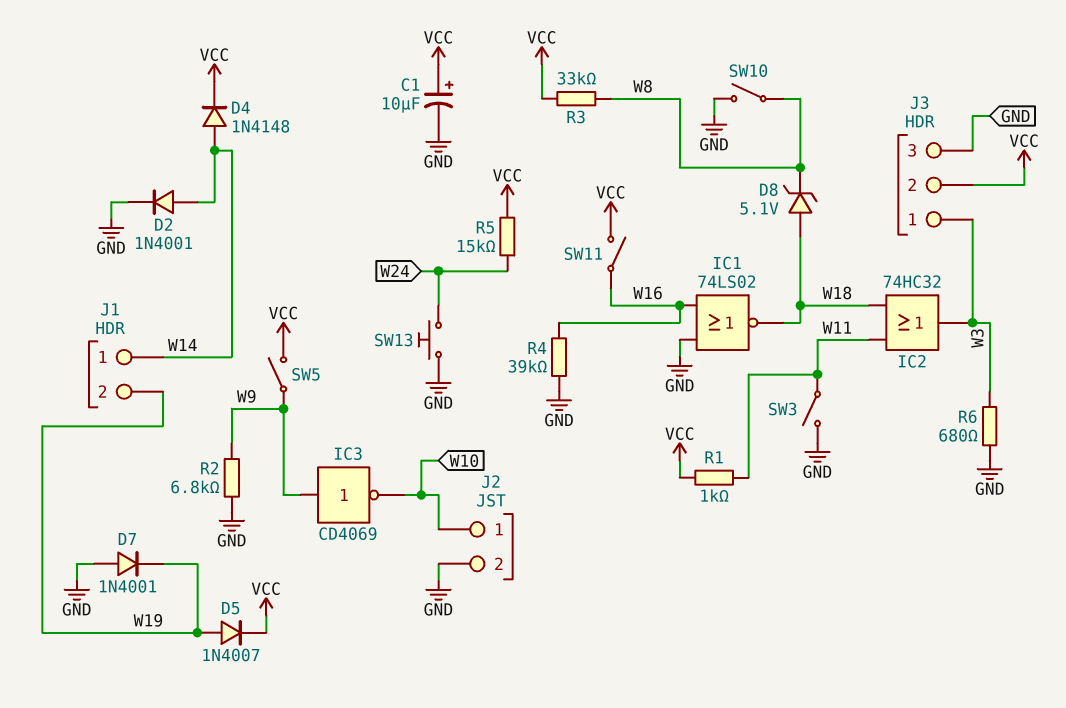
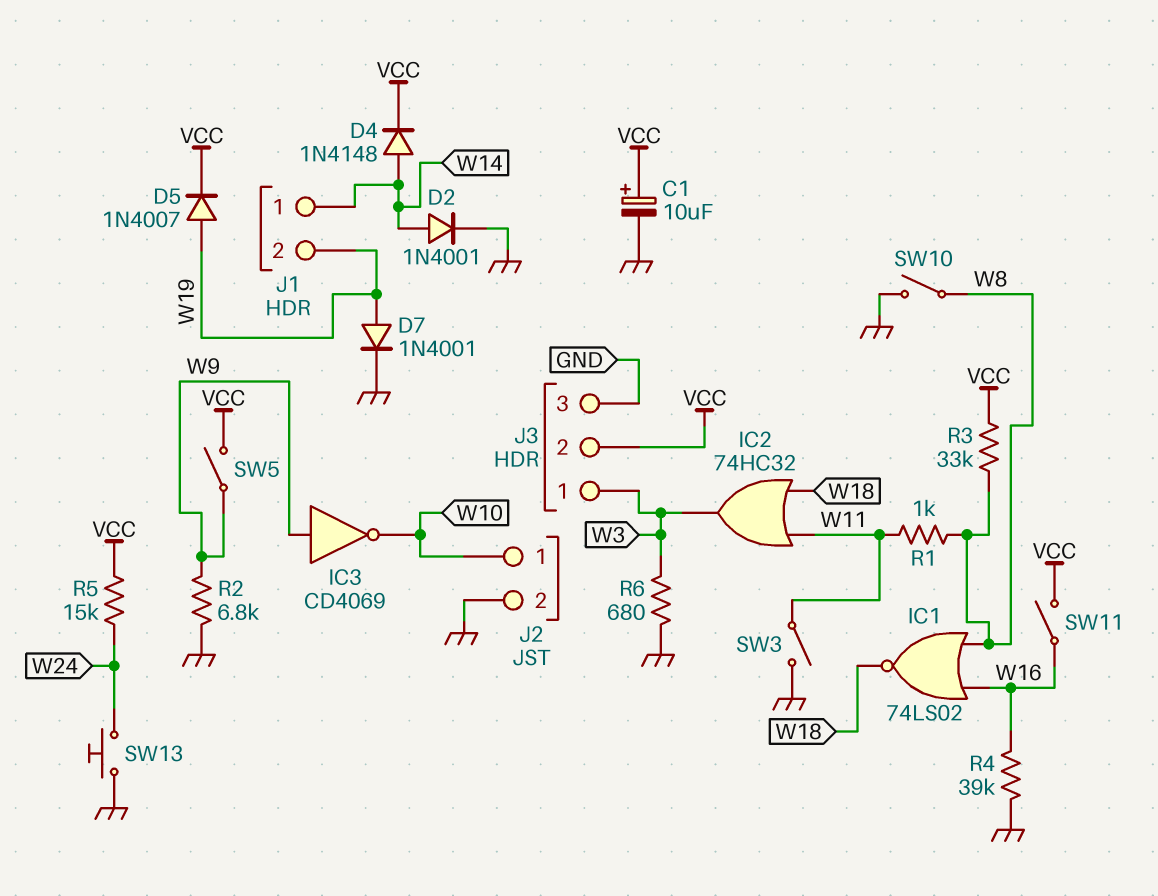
D7: diode 1N4001 (A GND, K W19) -> diode 1N4001 (A W19, K GND)
D8: zener 5.1V (A W18, K W8) -> none
IC1: NOR 74LS02 (in GND, in W16, out W18) -> NOR 74LS02 (in W8, in W16, out W18)
R1: 1k (VCC, W11) -> 1k (W8, W11)

